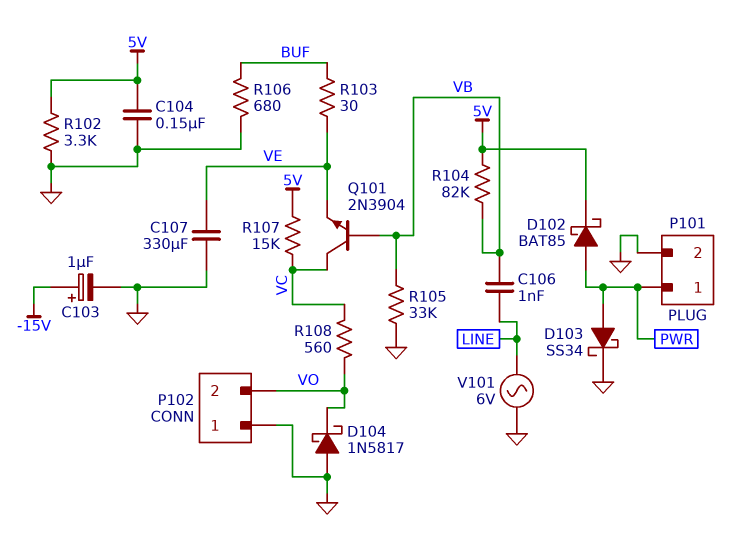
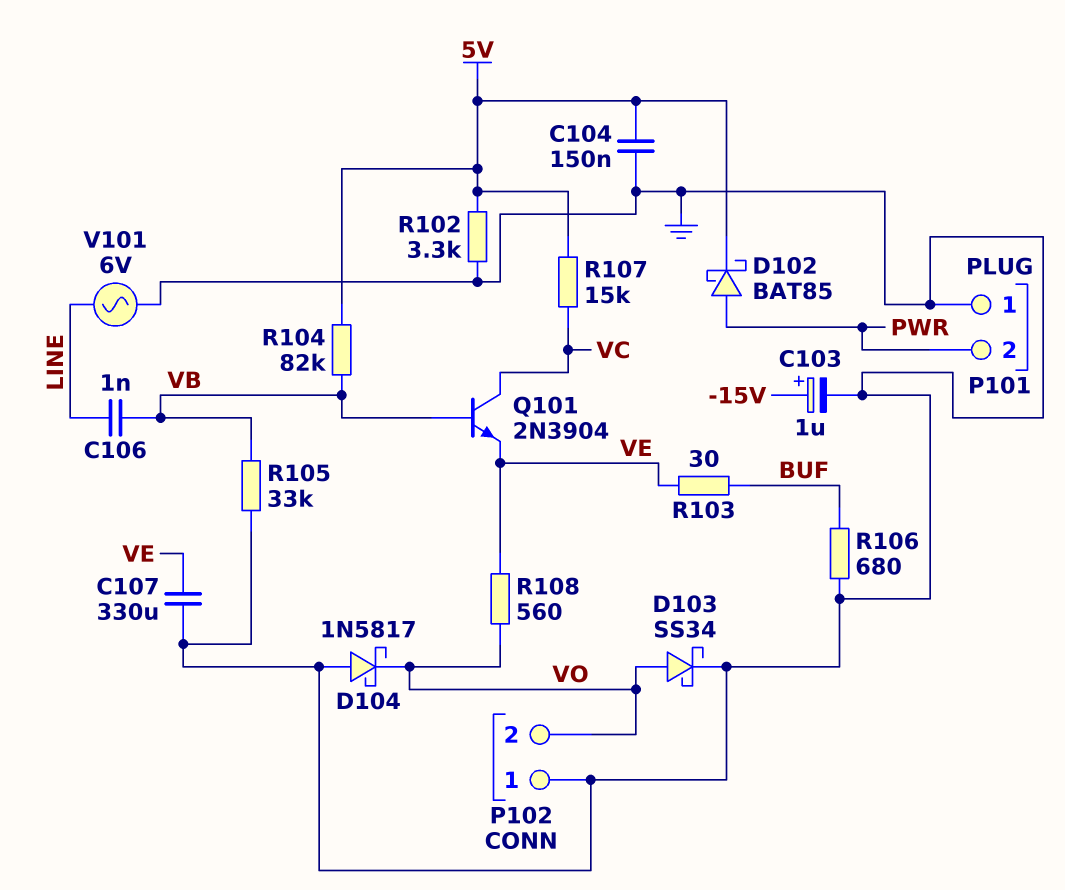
D103: schottky SS34 (A PWR, K GND) -> schottky SS34 (A VO, K GND)
P101 pin 1: PWR -> GND
P101 pin 2: GND -> PWR
R108: 560 (VC, VO) -> 560 (VE, VO)

